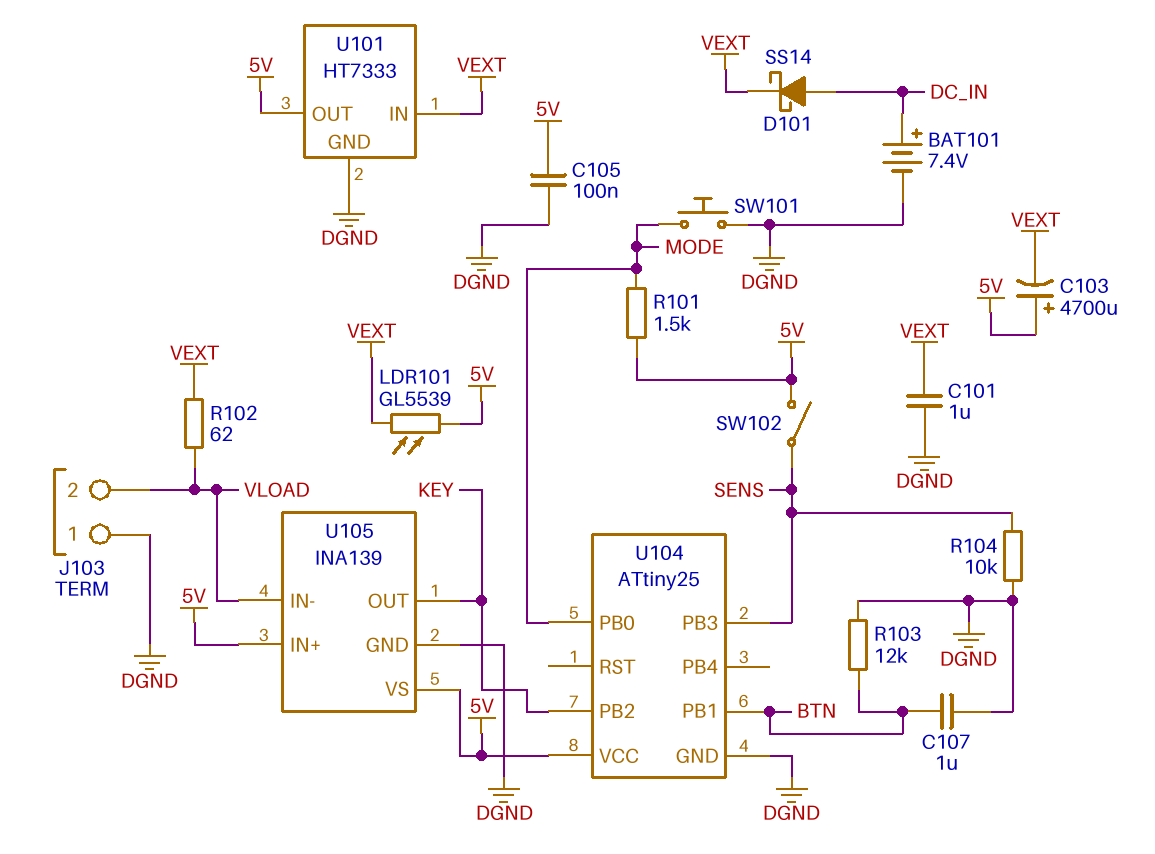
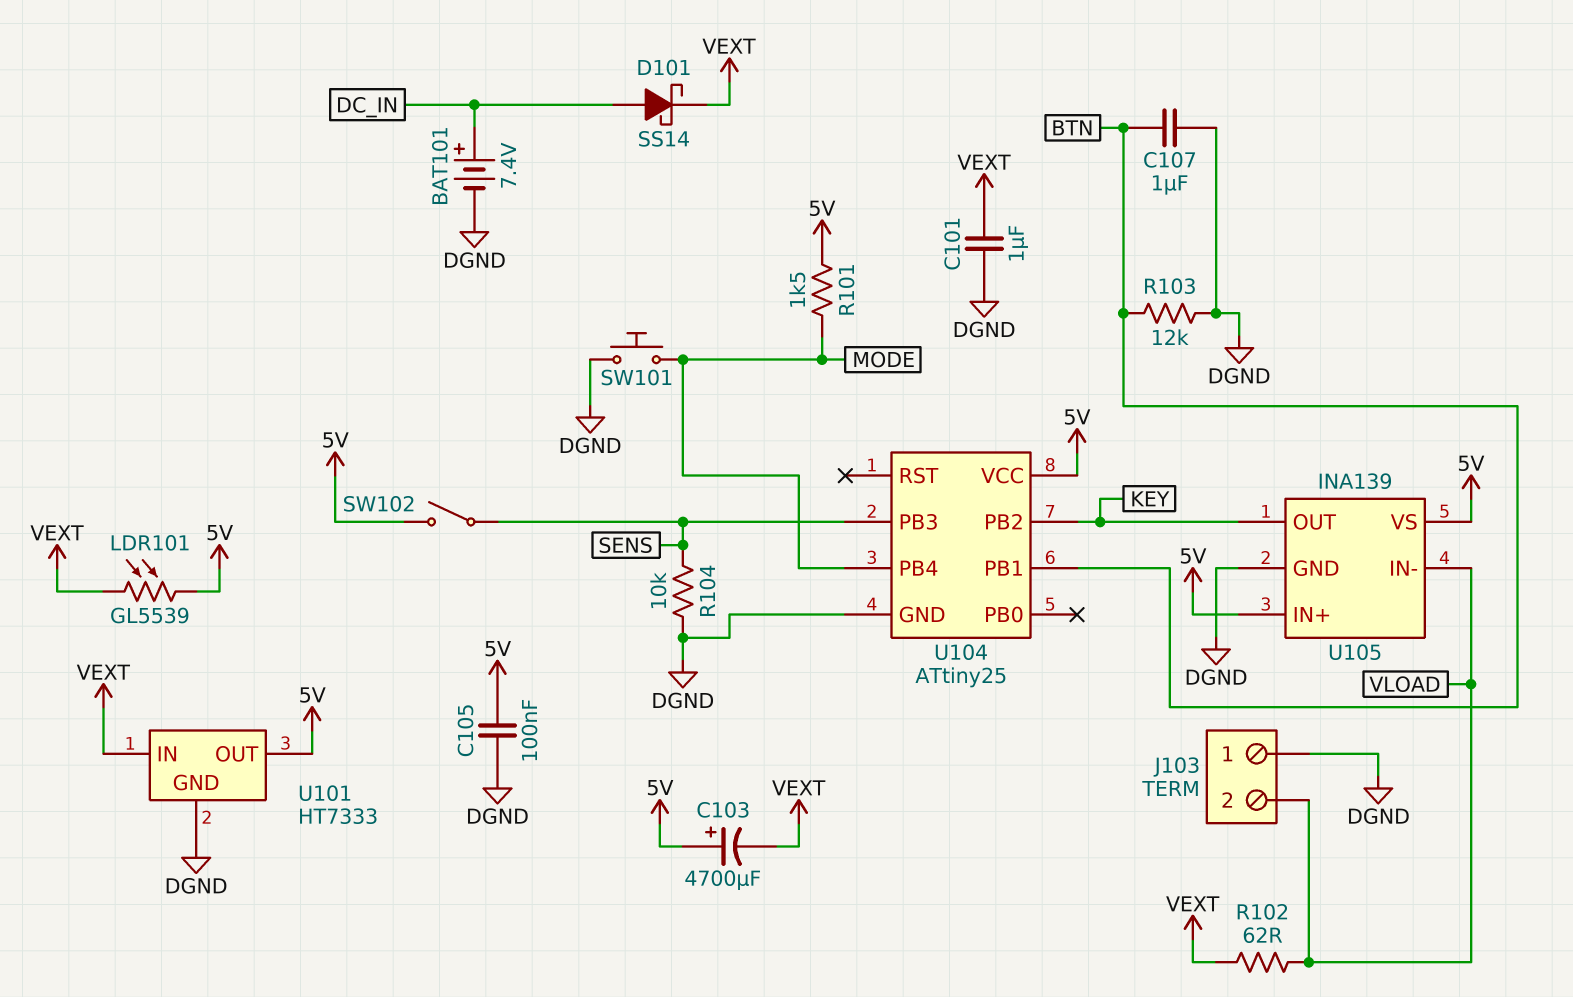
U104 pin PB0: MODE -> none
U104 pin PB4: none -> MODE

